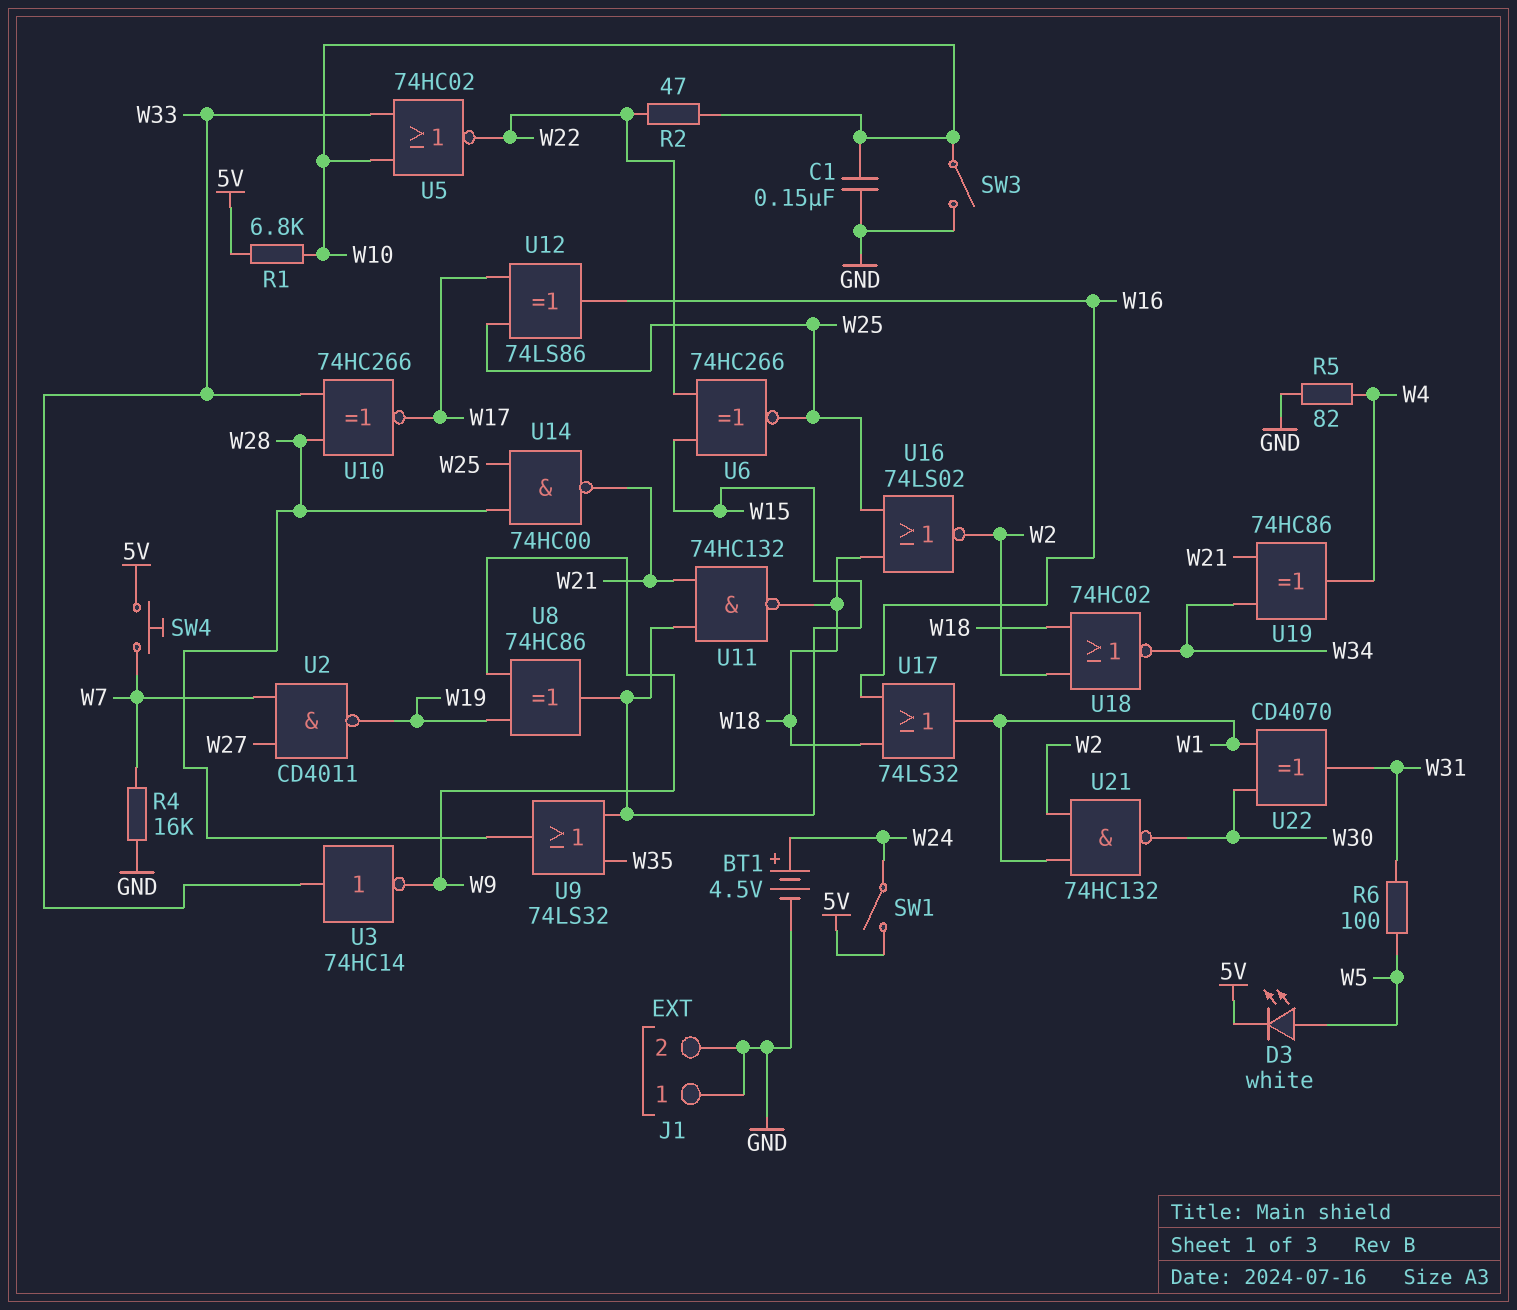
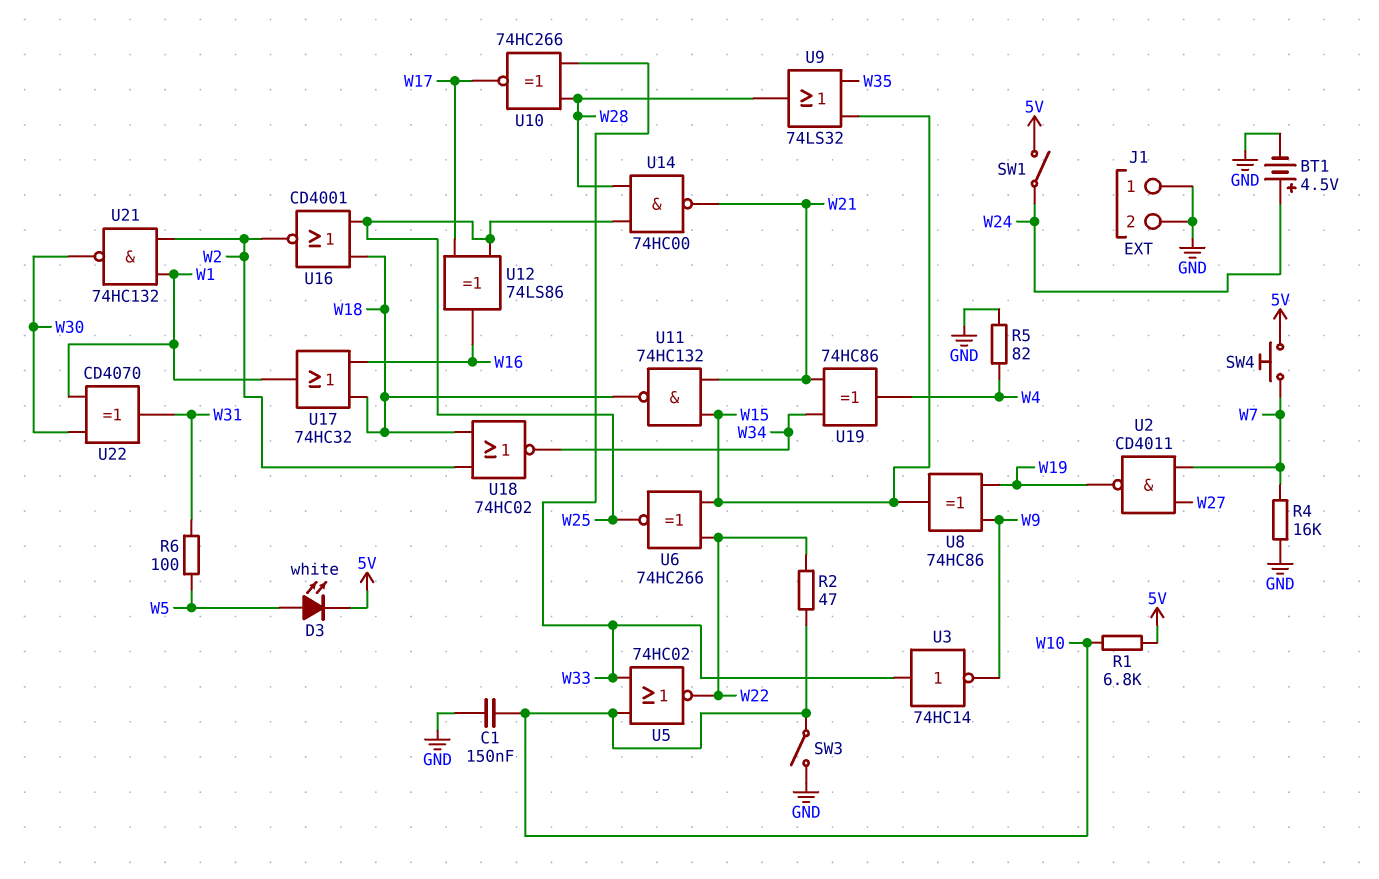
U16: NOR 74LS02 (in W18, in W25, out W2) -> NOR CD4001 (in W18, in W25, out W2)
U17: OR 74LS32 (in W16, in W18, out W1) -> OR 74HC32 (in W16, in W18, out W1)

